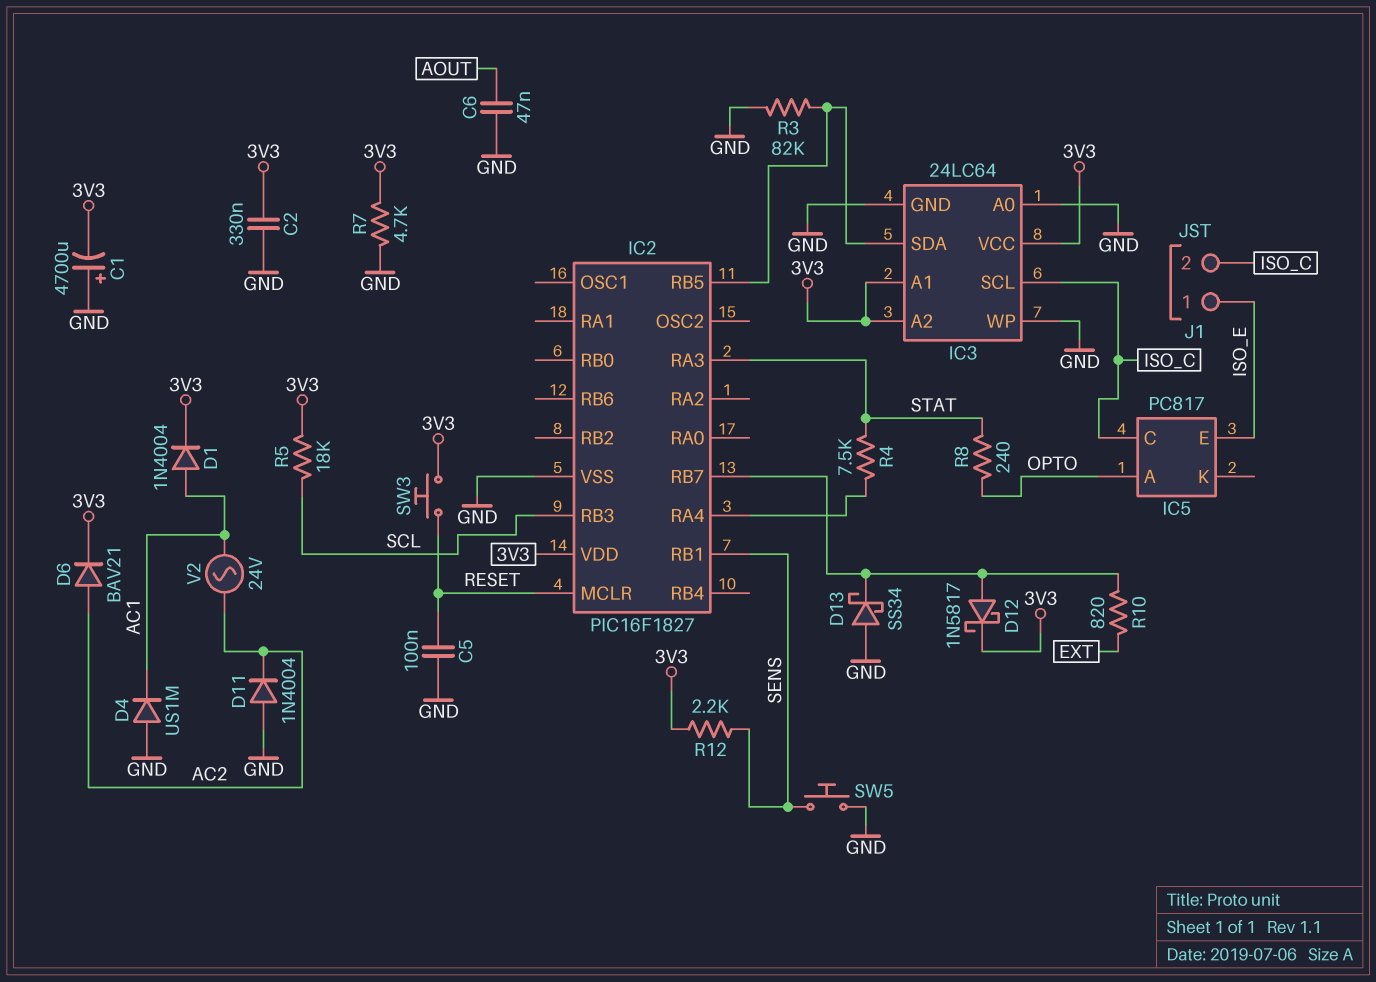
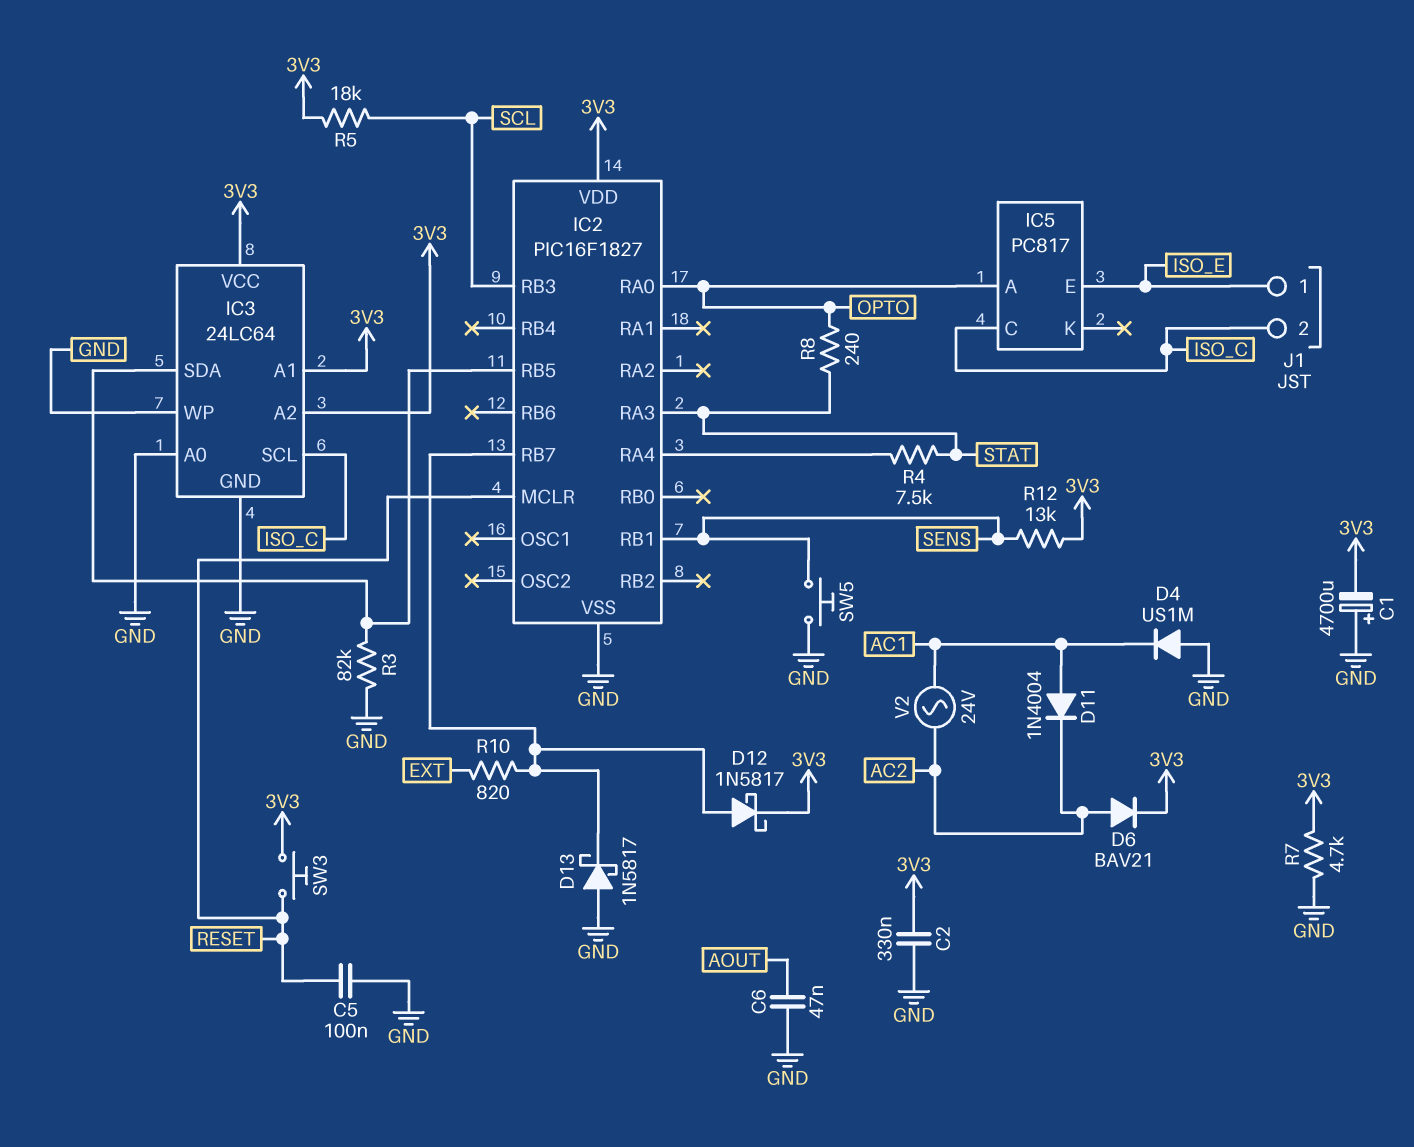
D1: diode 1N4004 (A AC1, K 3V3) -> none
D11: diode 1N4004 (A GND, K AC2) -> diode 1N4004 (A AC1, K AC2)
D13: schottky SS34 (A GND, K IC2/RB7) -> schottky 1N5817 (A GND, K IC2/RB7)
IC2 pin RA0: none -> OPTO
R12: 2.2k (3V3, SENS) -> 13k (3V3, SENS)

